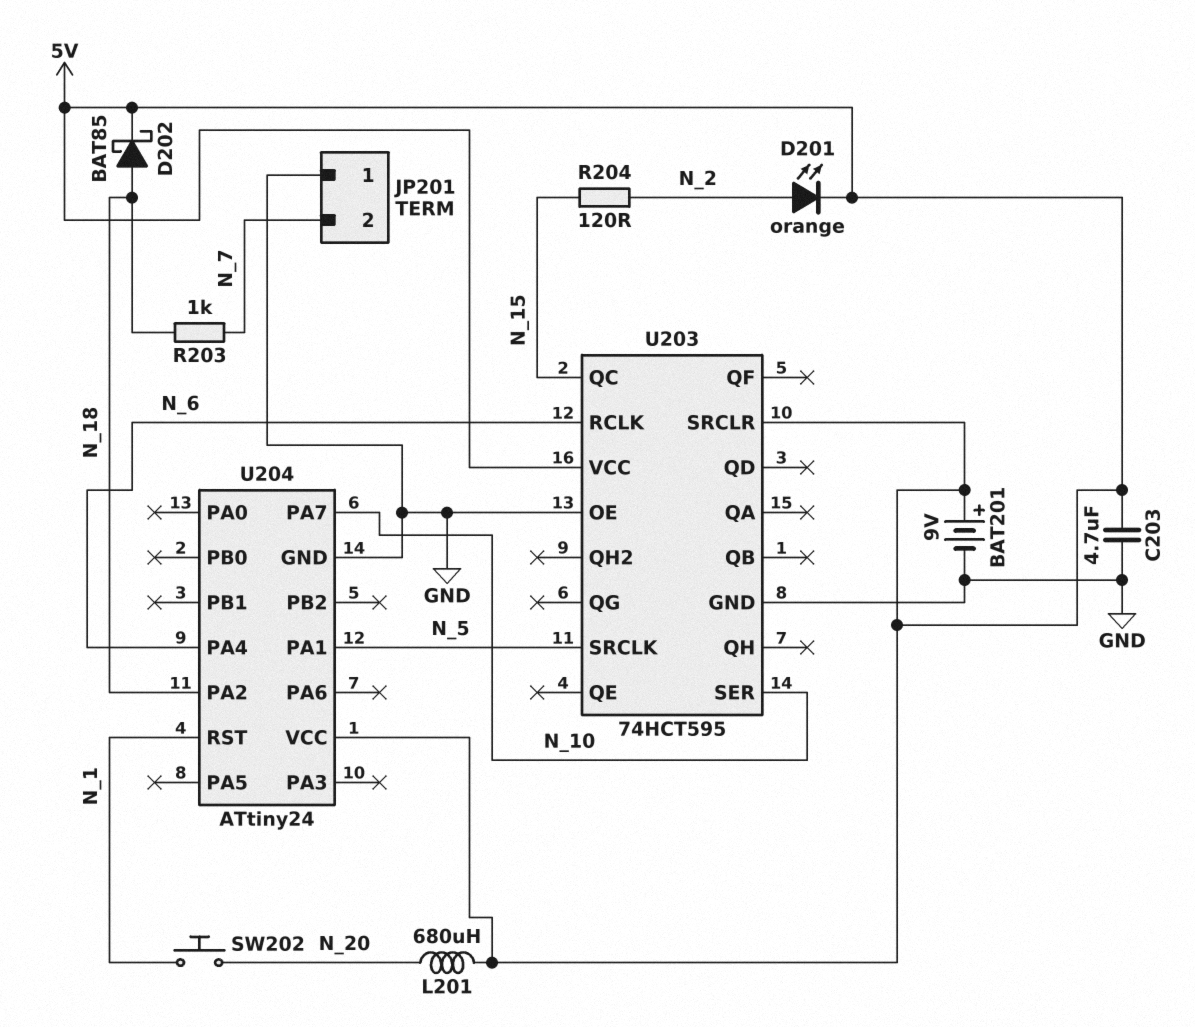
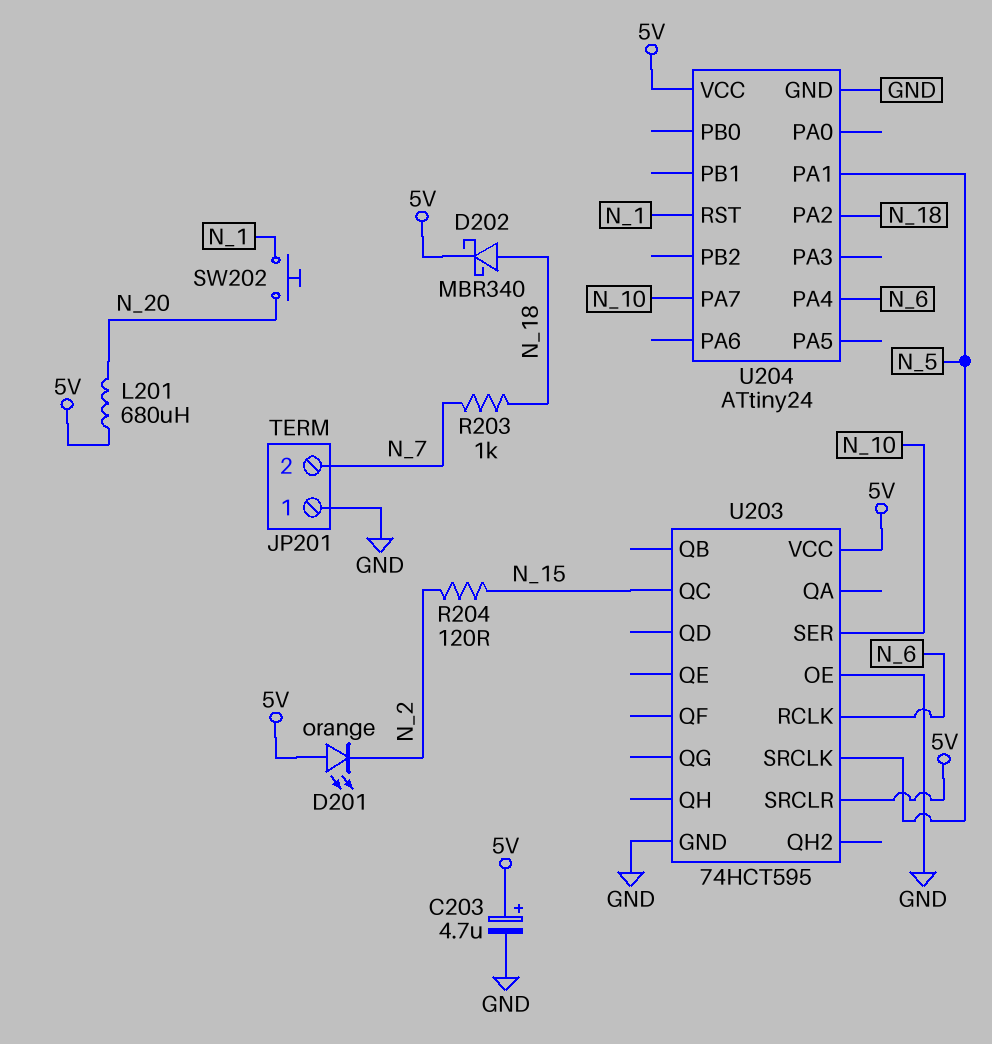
BAT201: 9V (plus 5V, minus GND) -> none
C203: 4.7uF (5V, GND) -> 4.7uF (plus 5V, minus GND)
D201: LED orange (A N_2, K 5V) -> LED orange (A 5V, K N_2)
D202: schottky BAT85 (A N_18, K 5V) -> schottky MBR340 (A N_18, K 5V)

